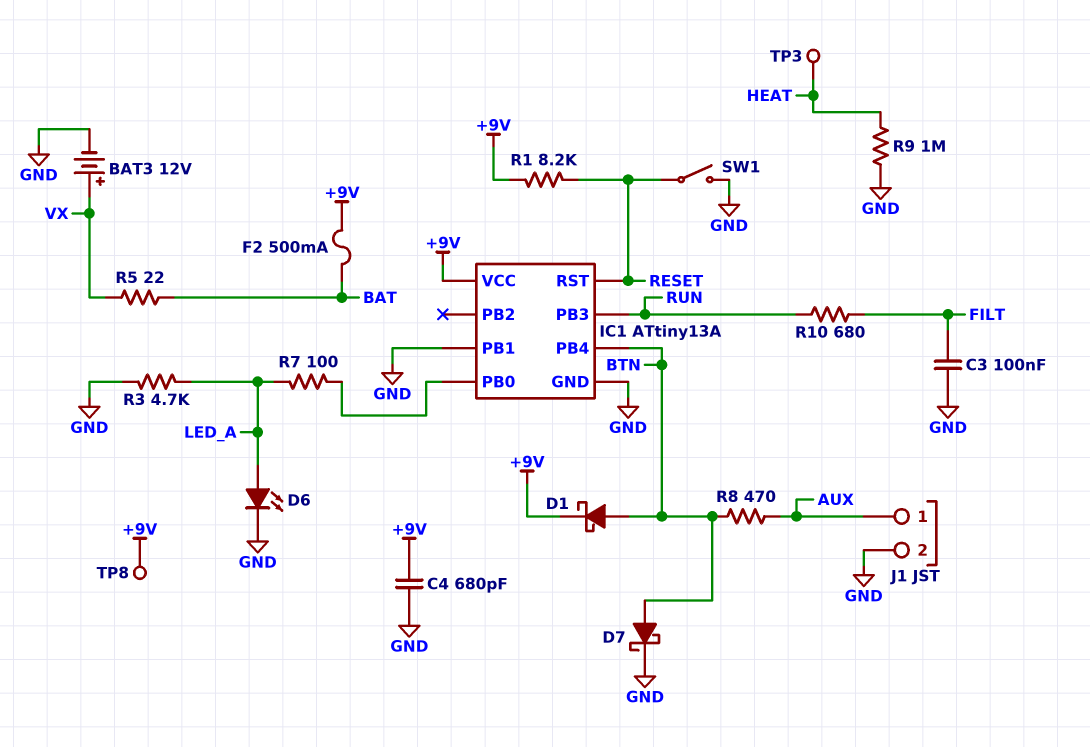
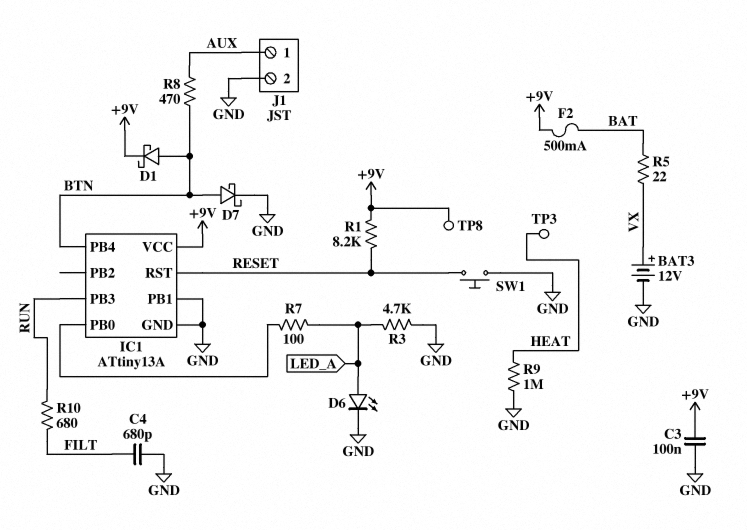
C3: 100nF (FILT, GND) -> 100nF (+9V, GND)
C4: 680pF (+9V, GND) -> 680pF (FILT, GND)
SW1: switch (GND, RESET) -> button (GND, RESET)

